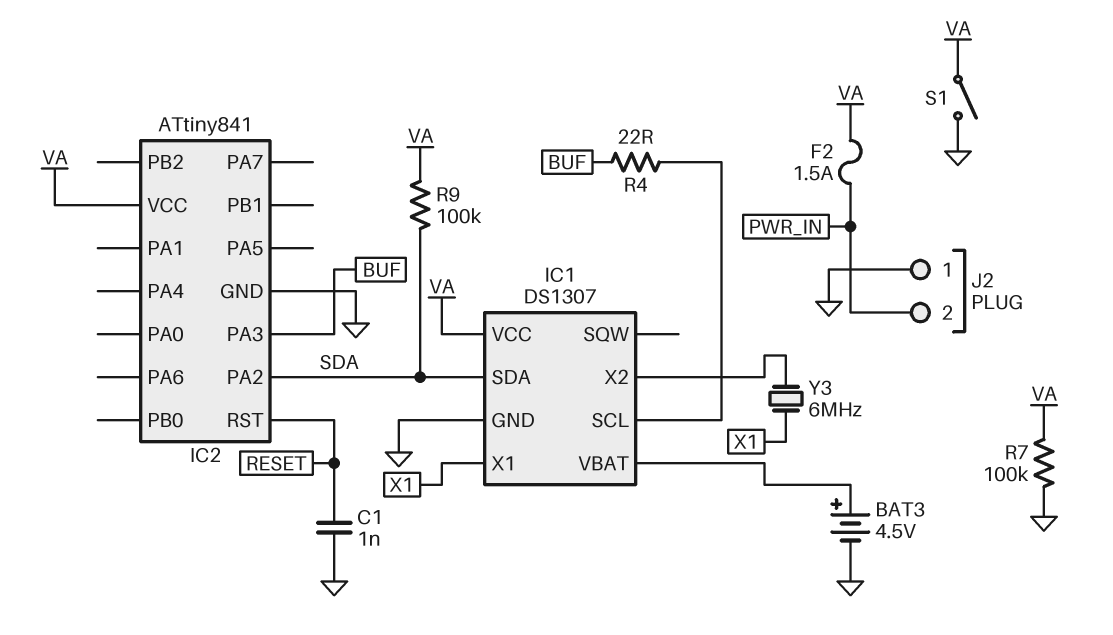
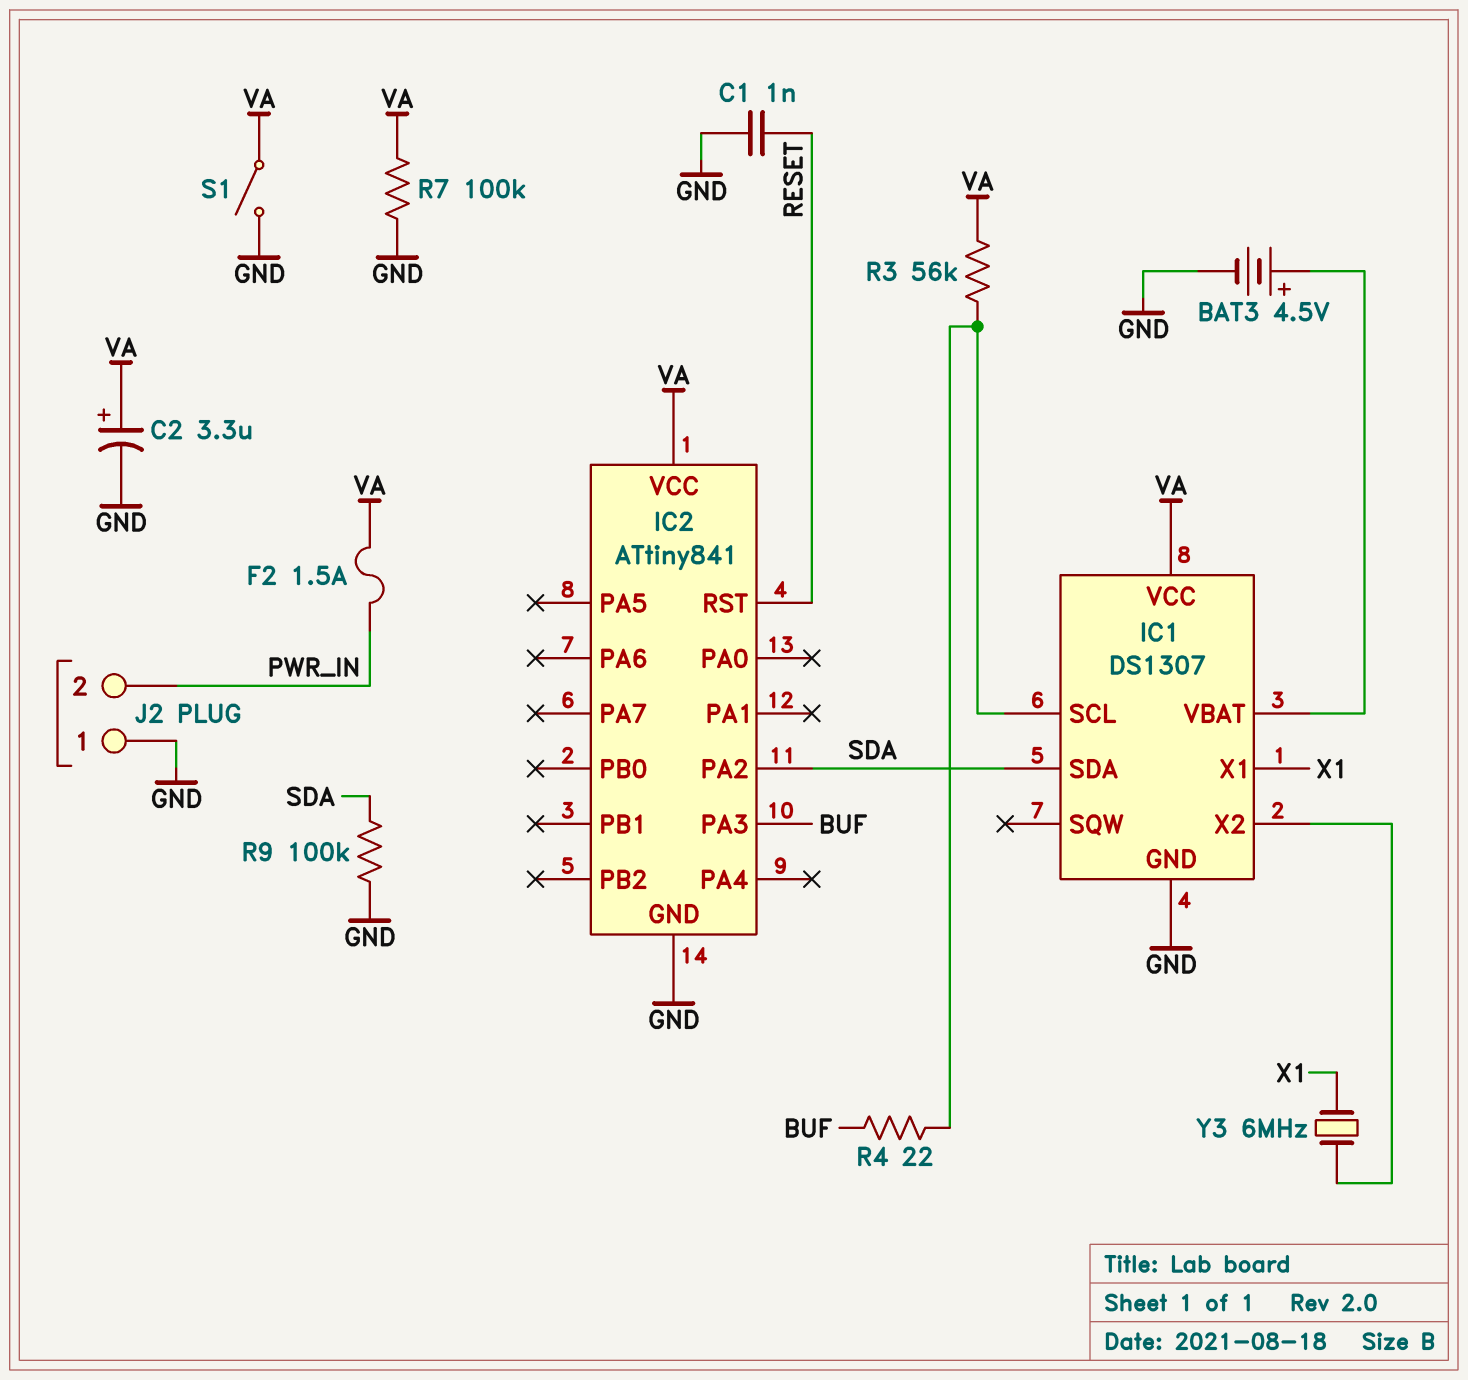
C2: none -> 3.3uF (plus VA, minus GND)
R3: none -> 56k (IC1/SCL, VA)
R9: 100k (SDA, VA) -> 100k (GND, SDA)

